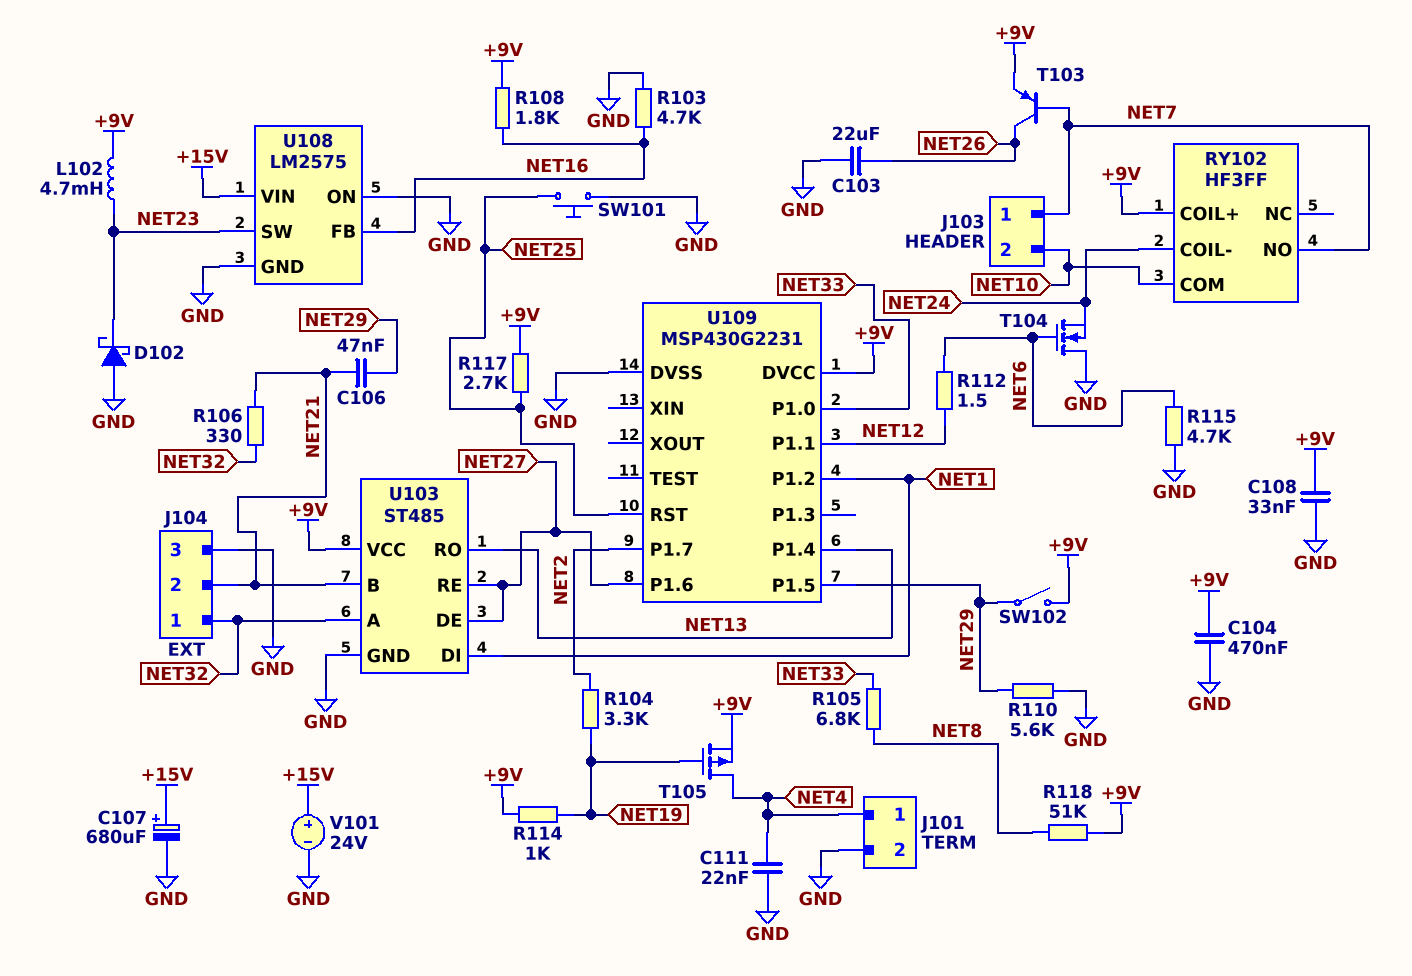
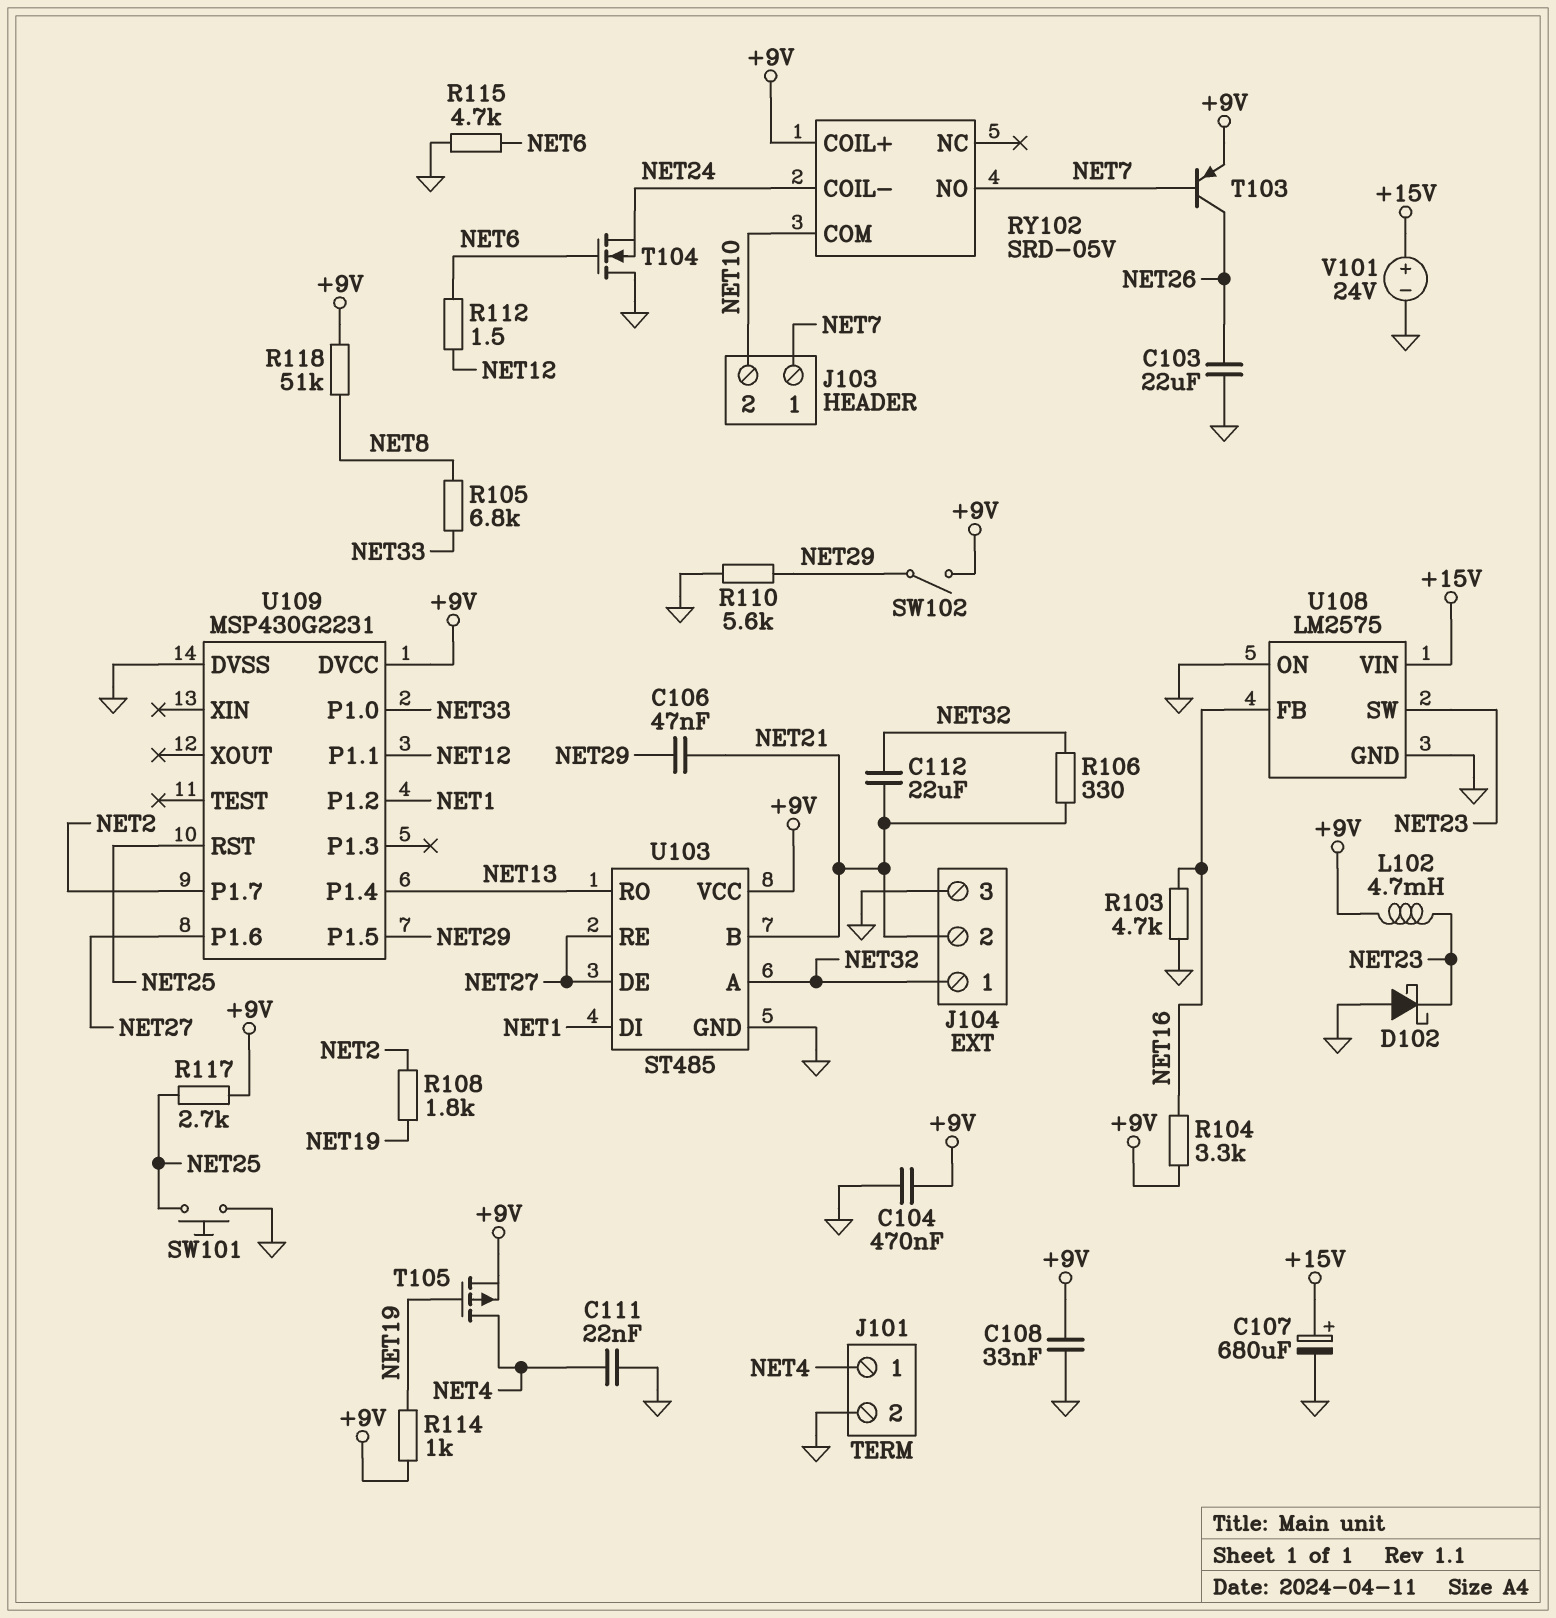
C112: none -> 22uF (NET21, NET32)
R104: 3.3k (NET2, NET19) -> 3.3k (+9V, NET16)
R108: 1.8k (+9V, NET16) -> 1.8k (NET2, NET19)
RY102: HF3FF -> SRD-05V

